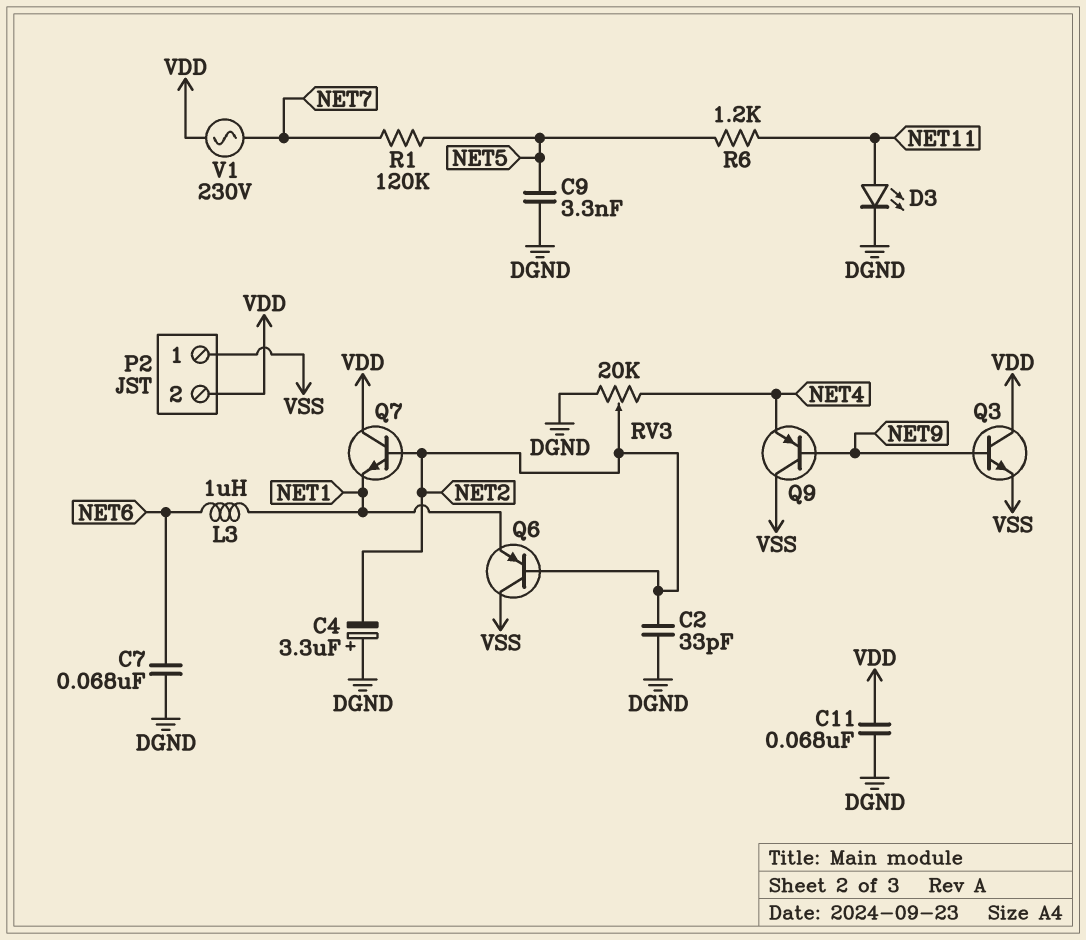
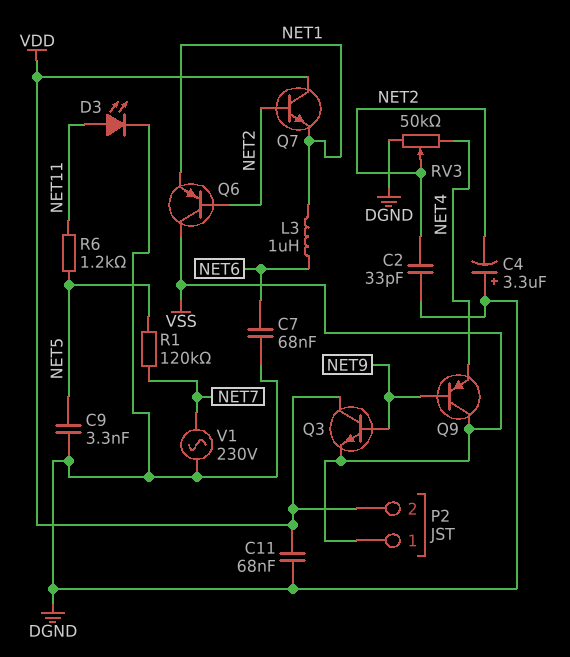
RV3: 20k (DGND, NET4, wiper NET2) -> 50k (DGND, NET4, wiper NET2)
V1: AC 230V (NET7, VDD) -> AC 230V (DGND, NET7)

